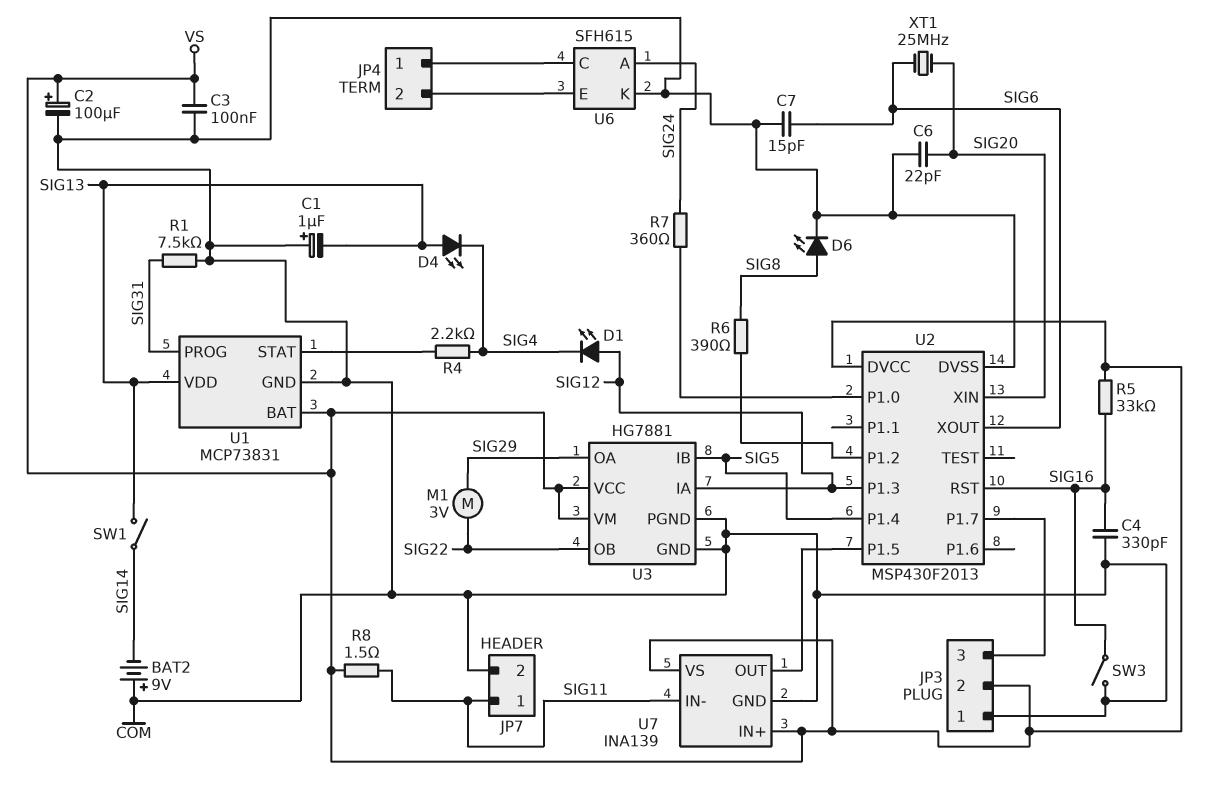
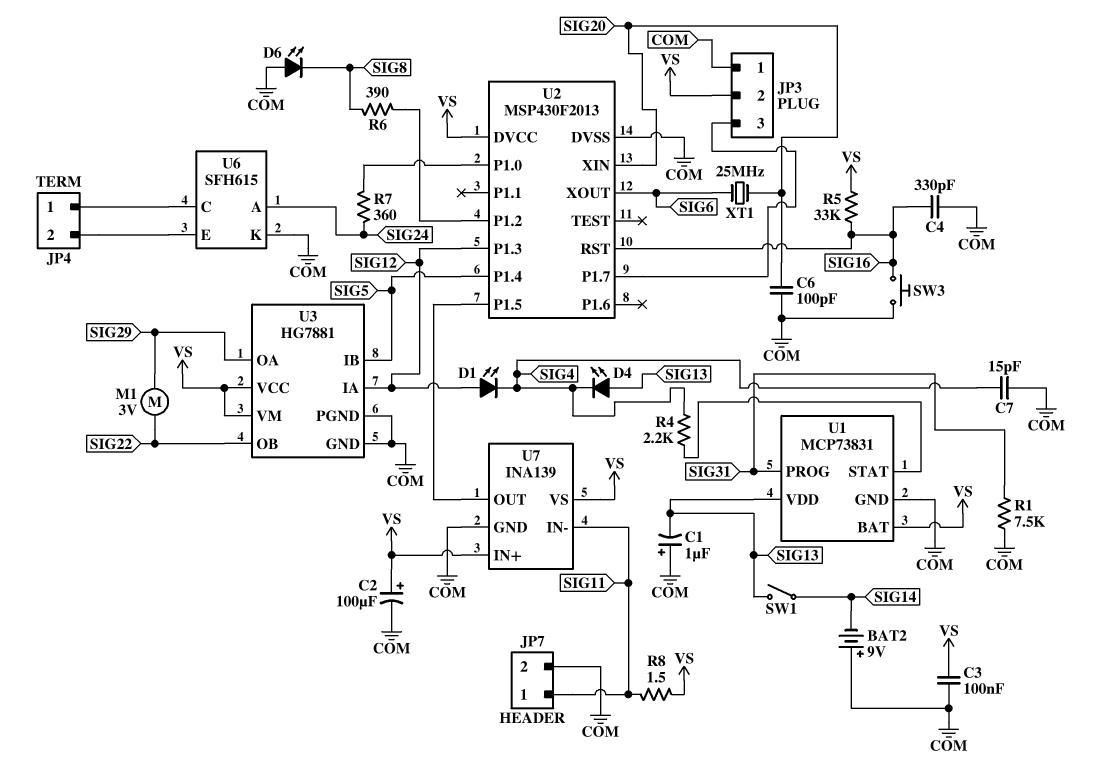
C6: 22pF (COM, SIG20) -> 100pF (COM, SIG20)
C7: 15pF (COM, SIG6) -> 15pF (COM, SIG4)
D6: LED (A SIG8, K COM) -> LED (A COM, K SIG8)
SW3: switch (COM, SIG16) -> button (COM, SIG16)

